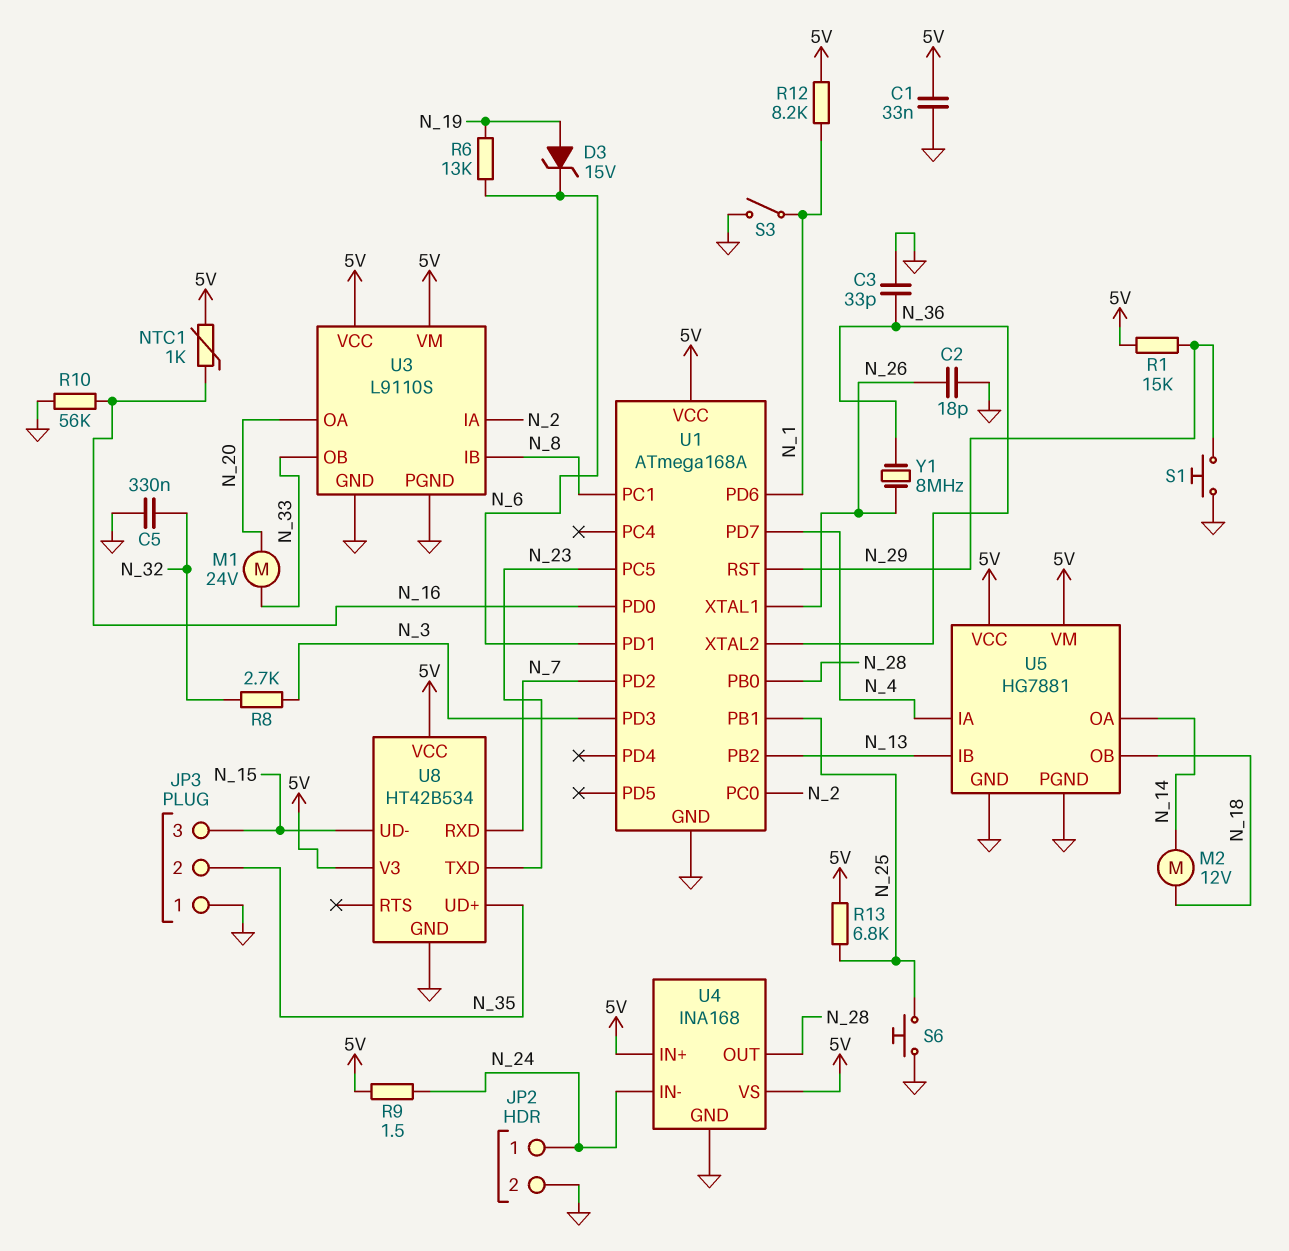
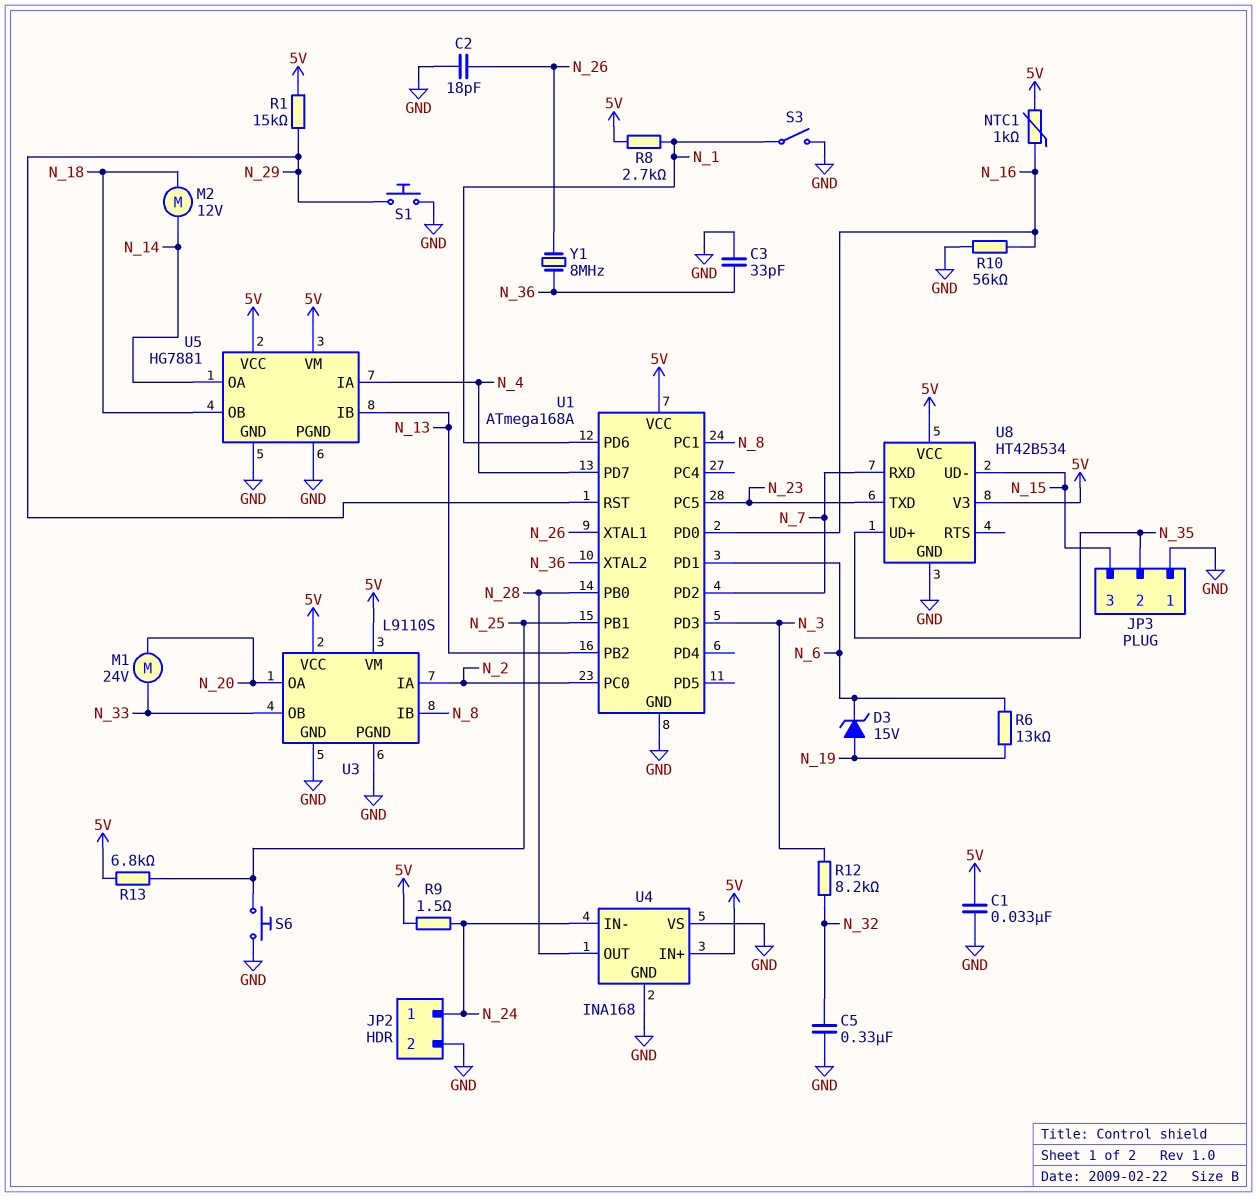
R8: 2.7k (N_3, N_32) -> 2.7k (5V, N_1)
R12: 8.2k (5V, N_1) -> 8.2k (N_3, N_32)
U4 pin VS: 5V -> GND

